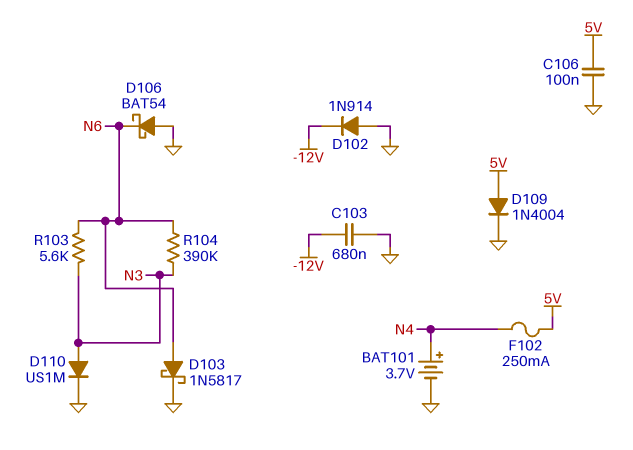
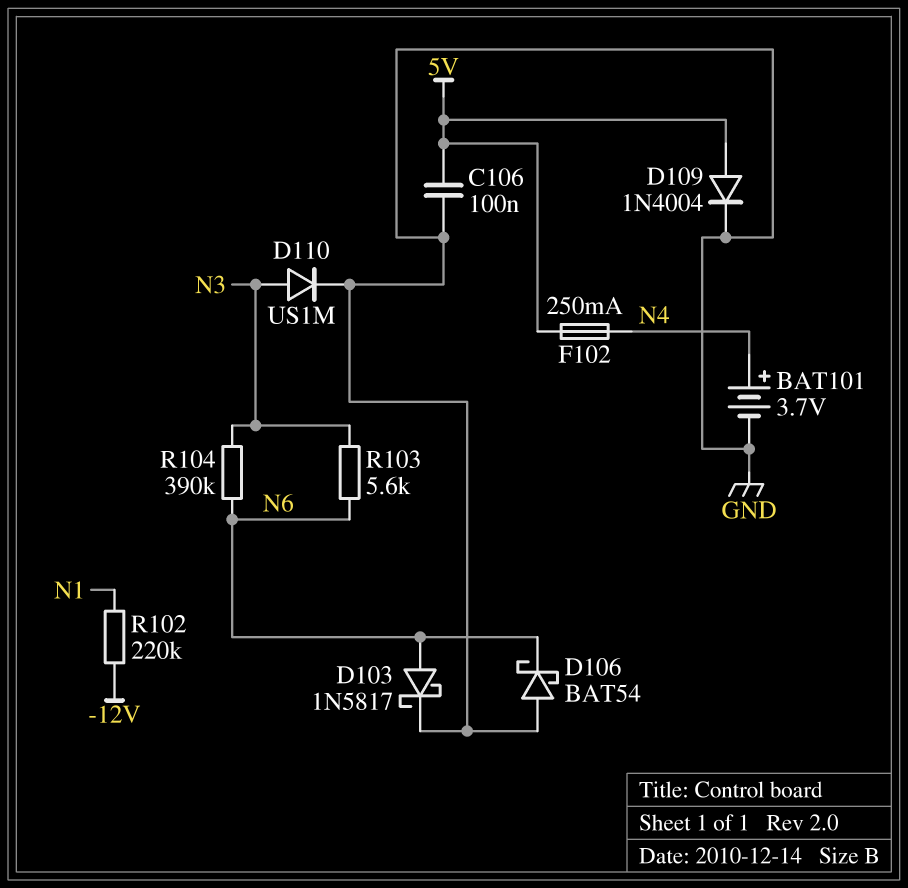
C103: 680nF (-12V, GND) -> none
D102: diode 1N914 (A GND, K -12V) -> none
R102: none -> 220k (-12V, N1)

